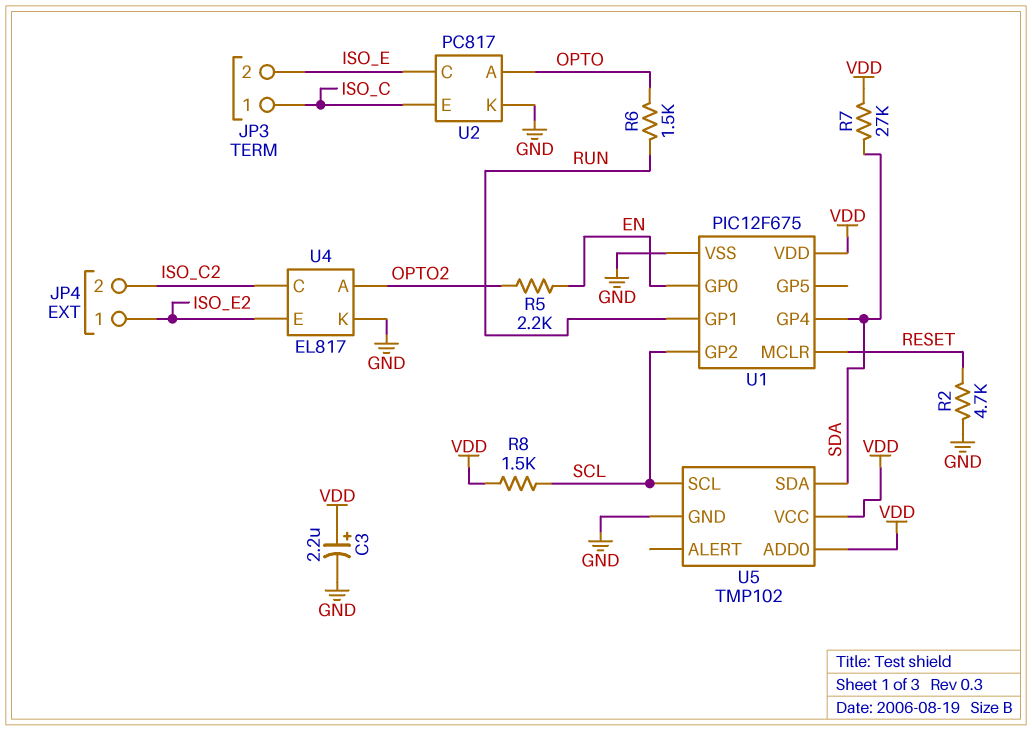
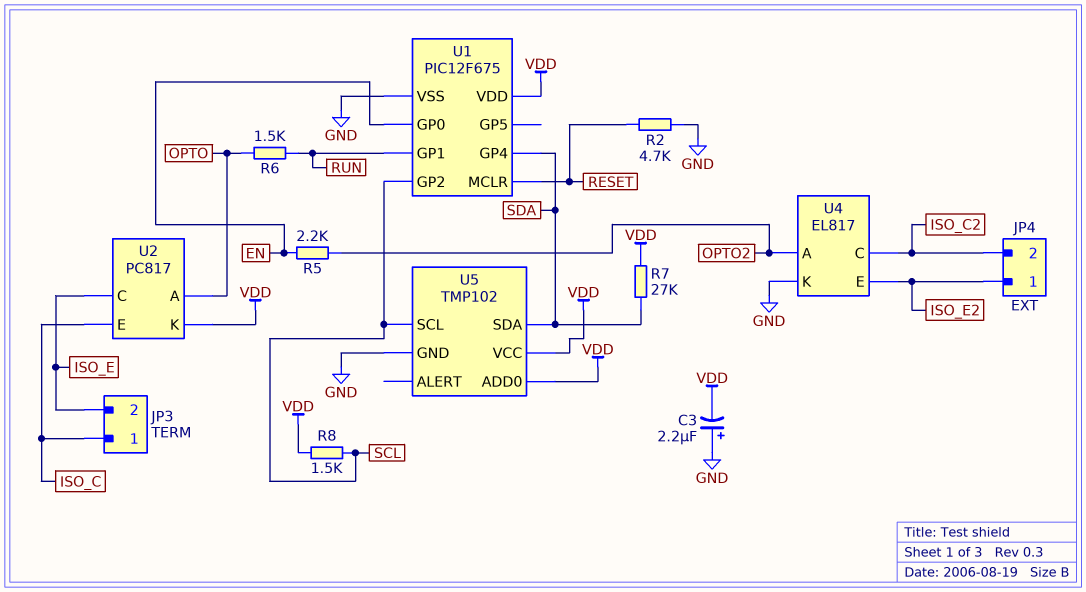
C3: 2.2uF (plus VDD, minus GND) -> 2.2uF (plus GND, minus VDD)
U2 pin K: GND -> VDD

